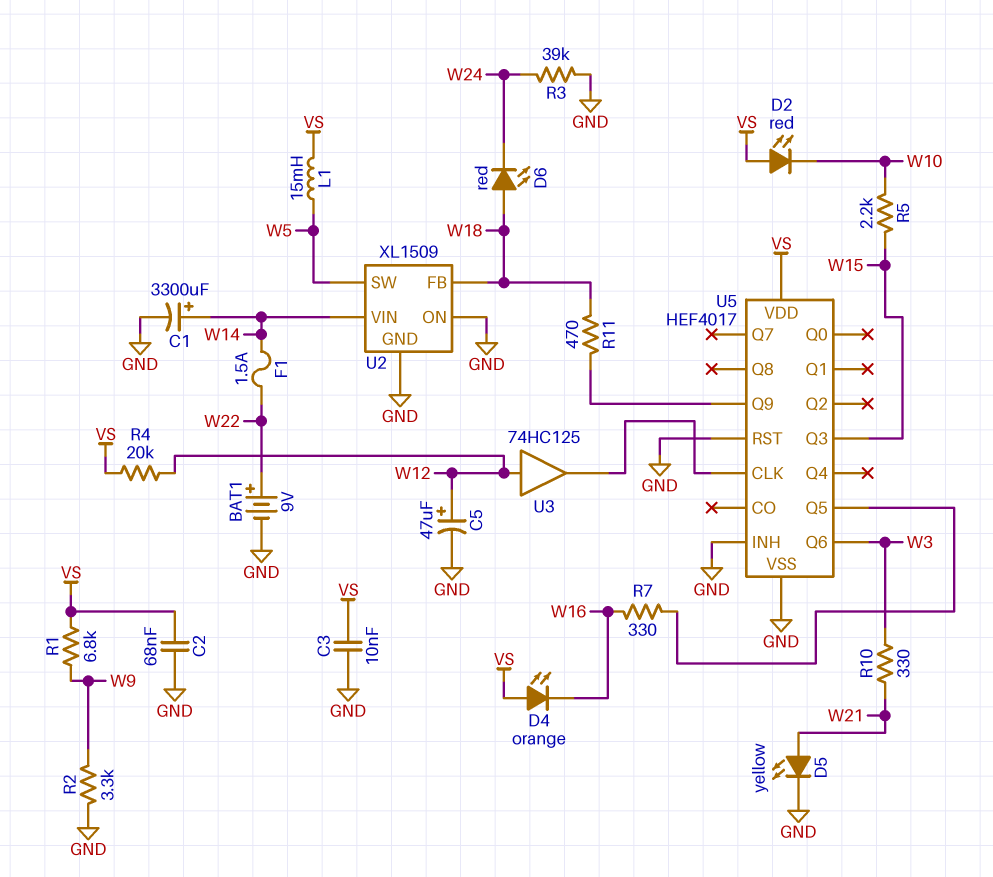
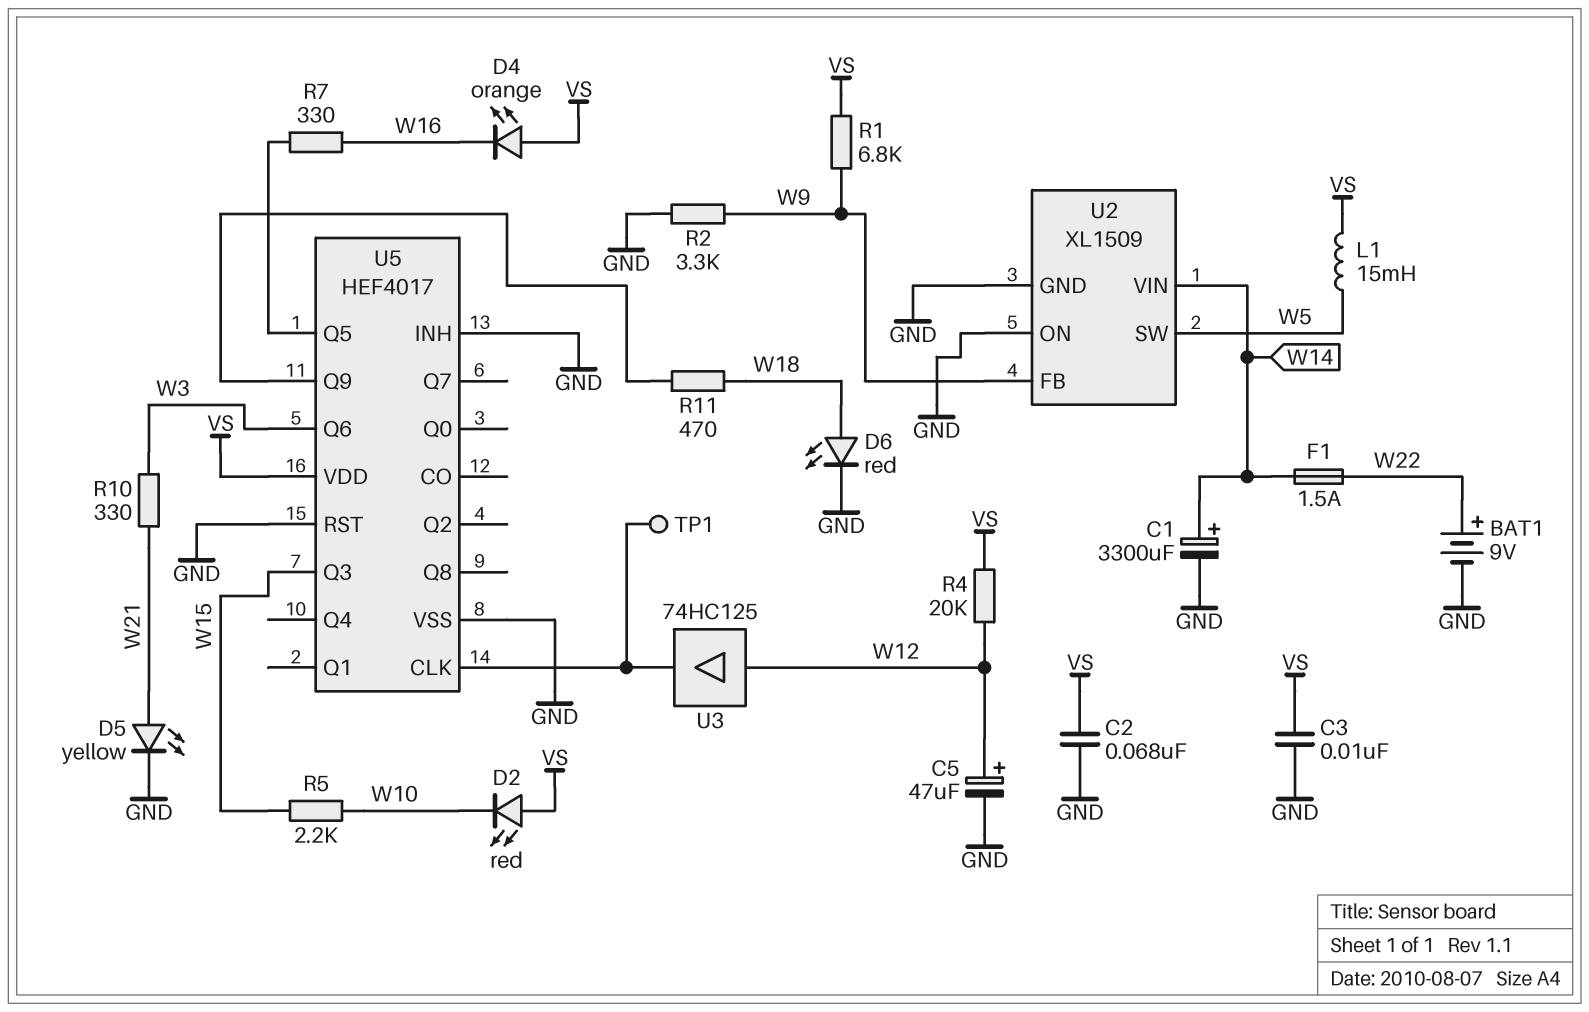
D6: LED red (A W18, K W24) -> LED red (A W18, K GND)
R3: 39k (GND, W24) -> none
TP1: none -> test point (U5/CLK)
U2 pin FB: W18 -> W9

